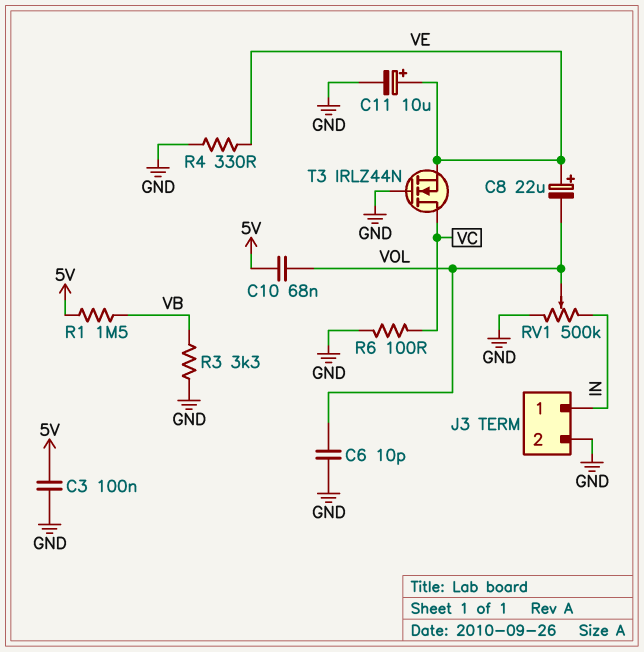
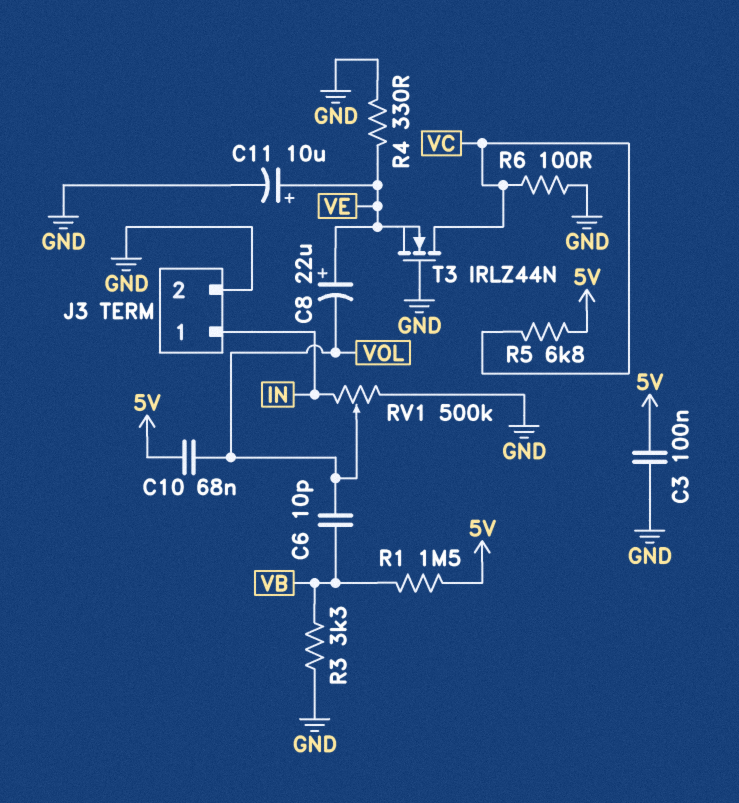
C6: 10pF (GND, VOL) -> 10pF (VB, VOL)
R5: none -> 6.8k (5V, VC)

